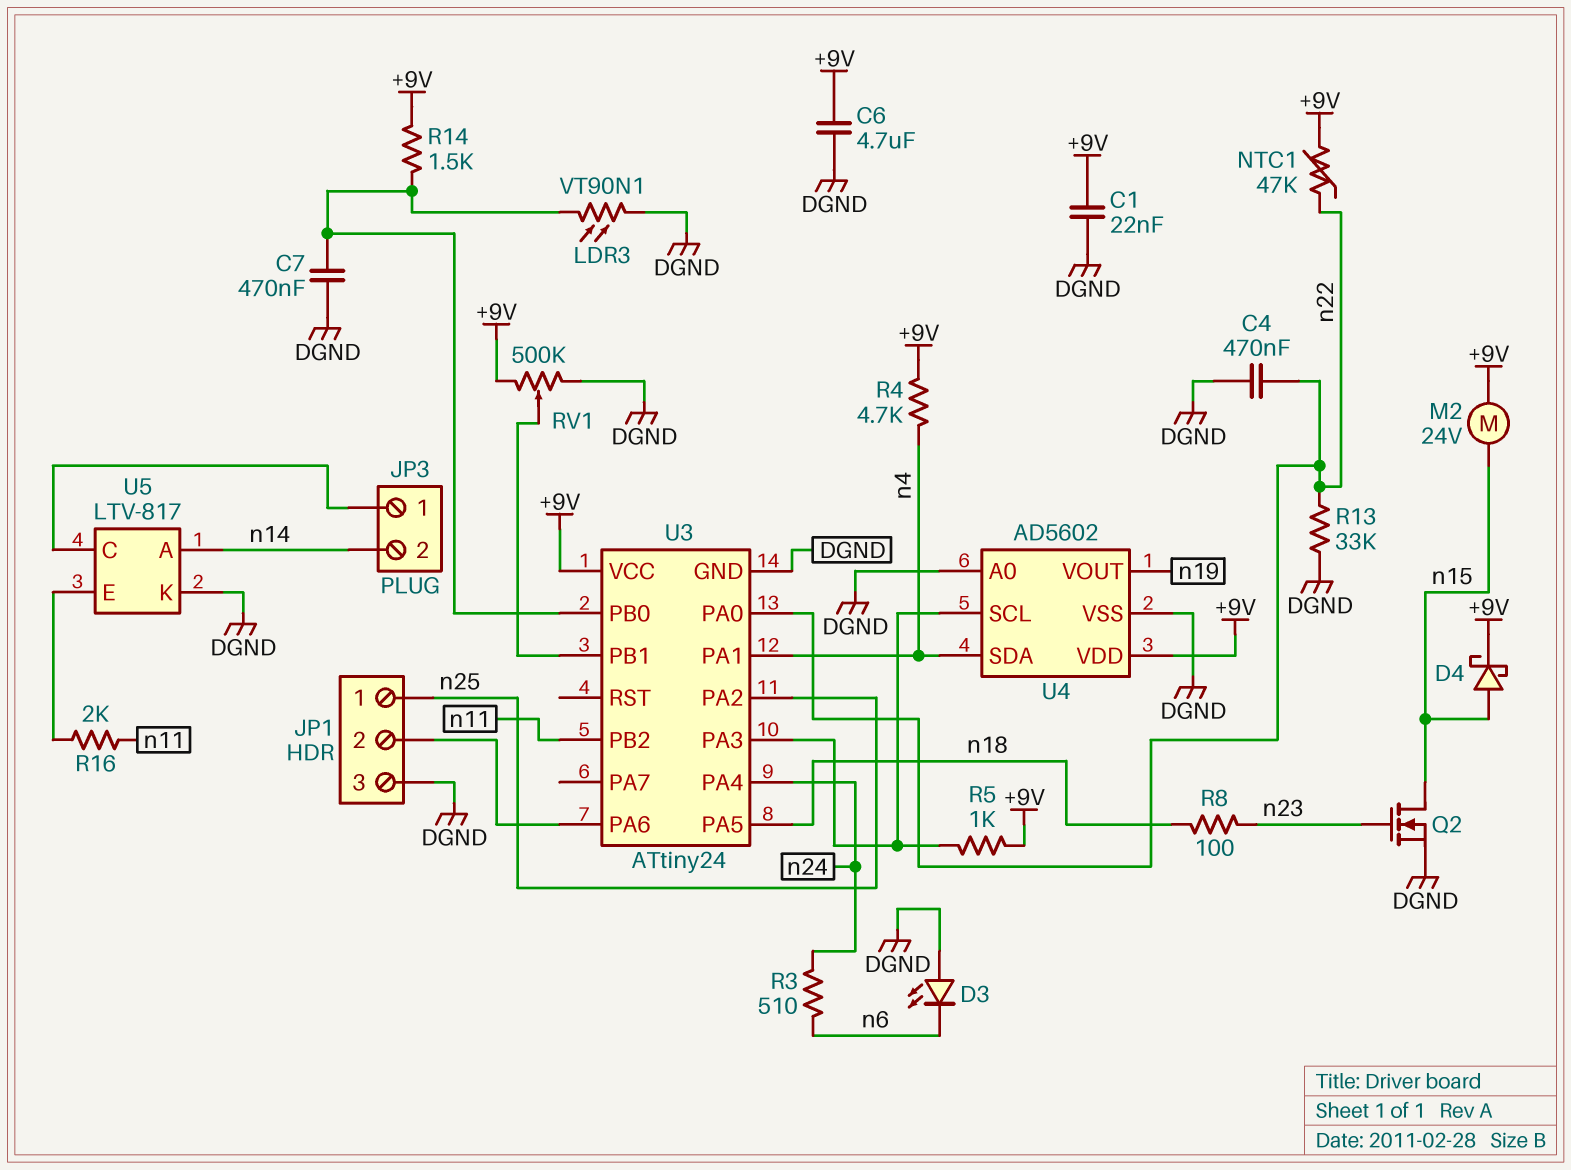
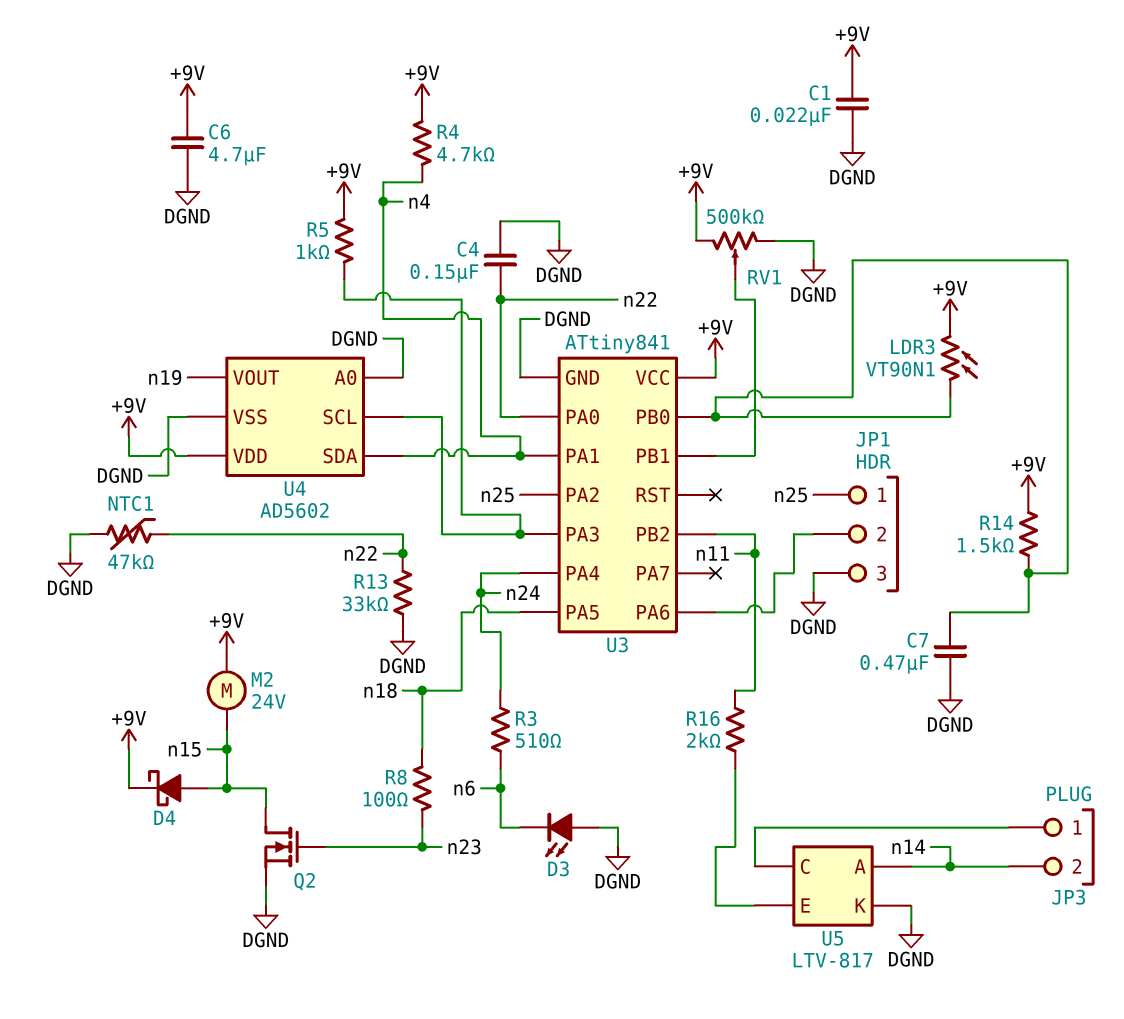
C4: 470nF (DGND, n22) -> 150nF (DGND, n22)
LDR3: VT90N1 (DGND, U3/PB0) -> VT90N1 (+9V, U3/PB0)
NTC1: 47k (+9V, n22) -> 47k (DGND, n22)
U3: ATtiny24 -> ATtiny841

